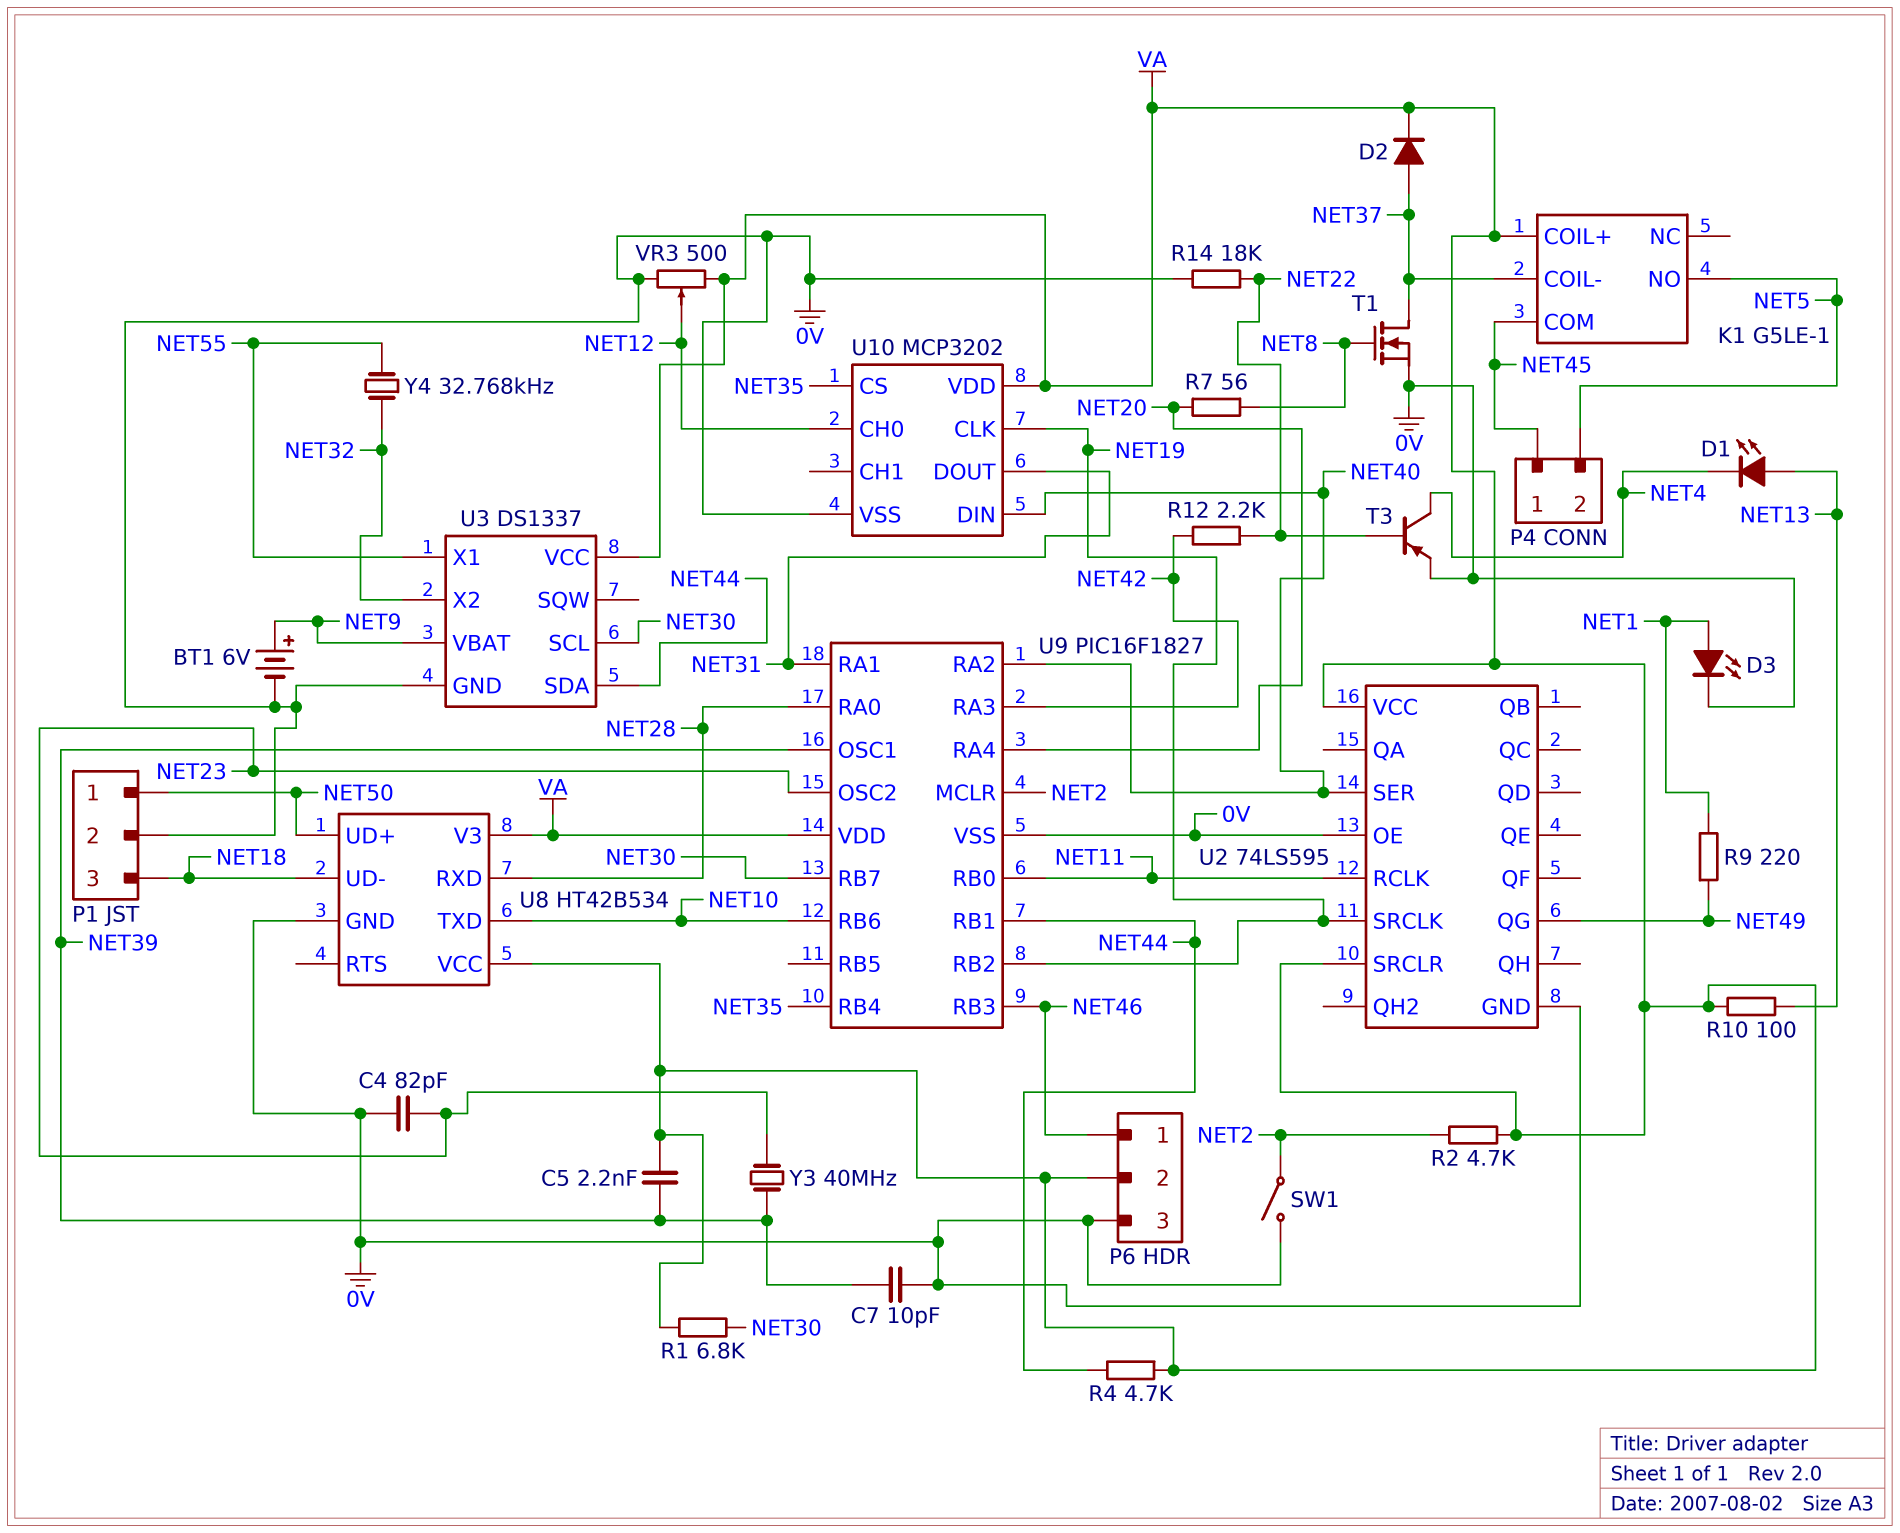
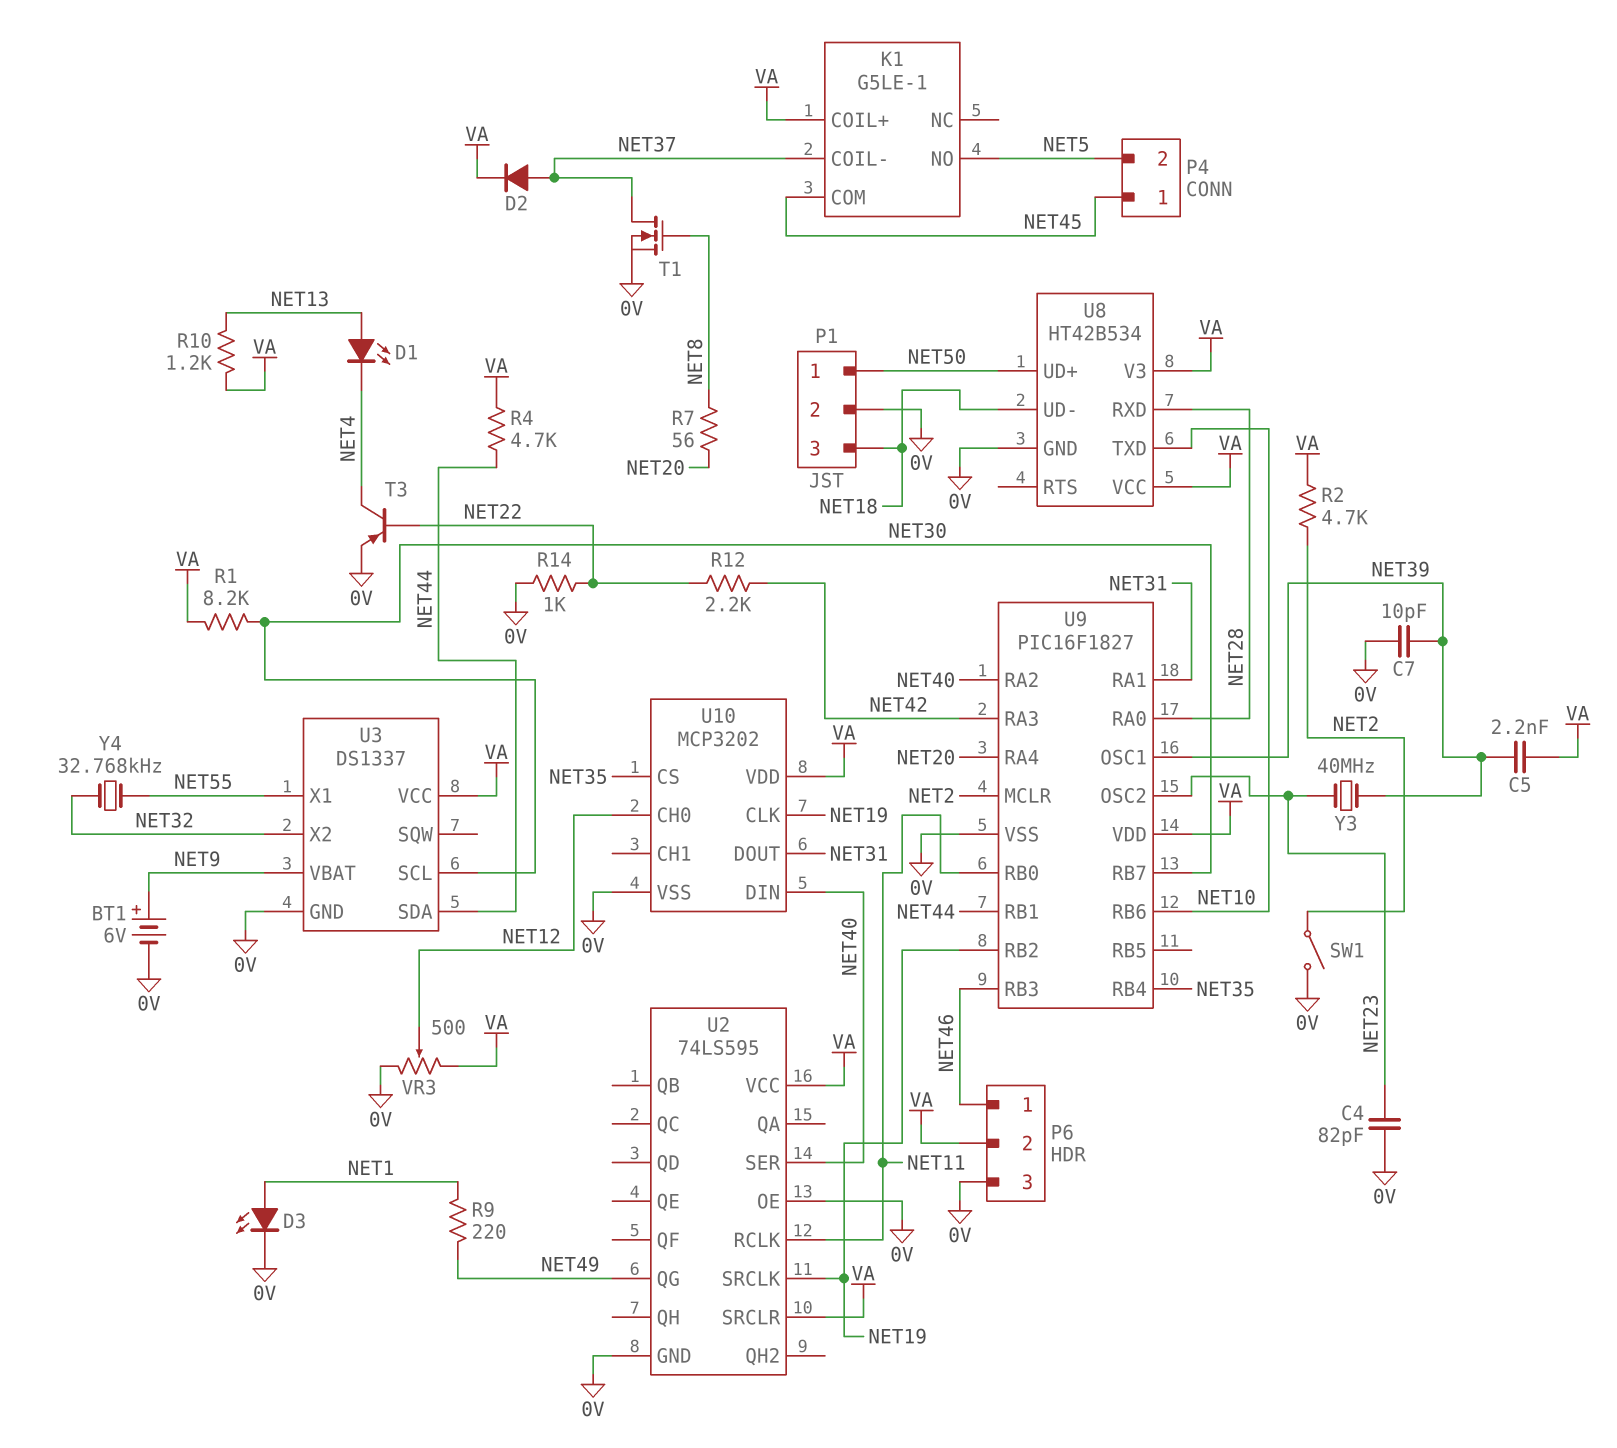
R1: 6.8k (NET30, VA) -> 8.2k (NET30, VA)
R10: 100 (NET13, VA) -> 1.2k (NET13, VA)
R14: 18k (0V, NET22) -> 1k (0V, NET22)

